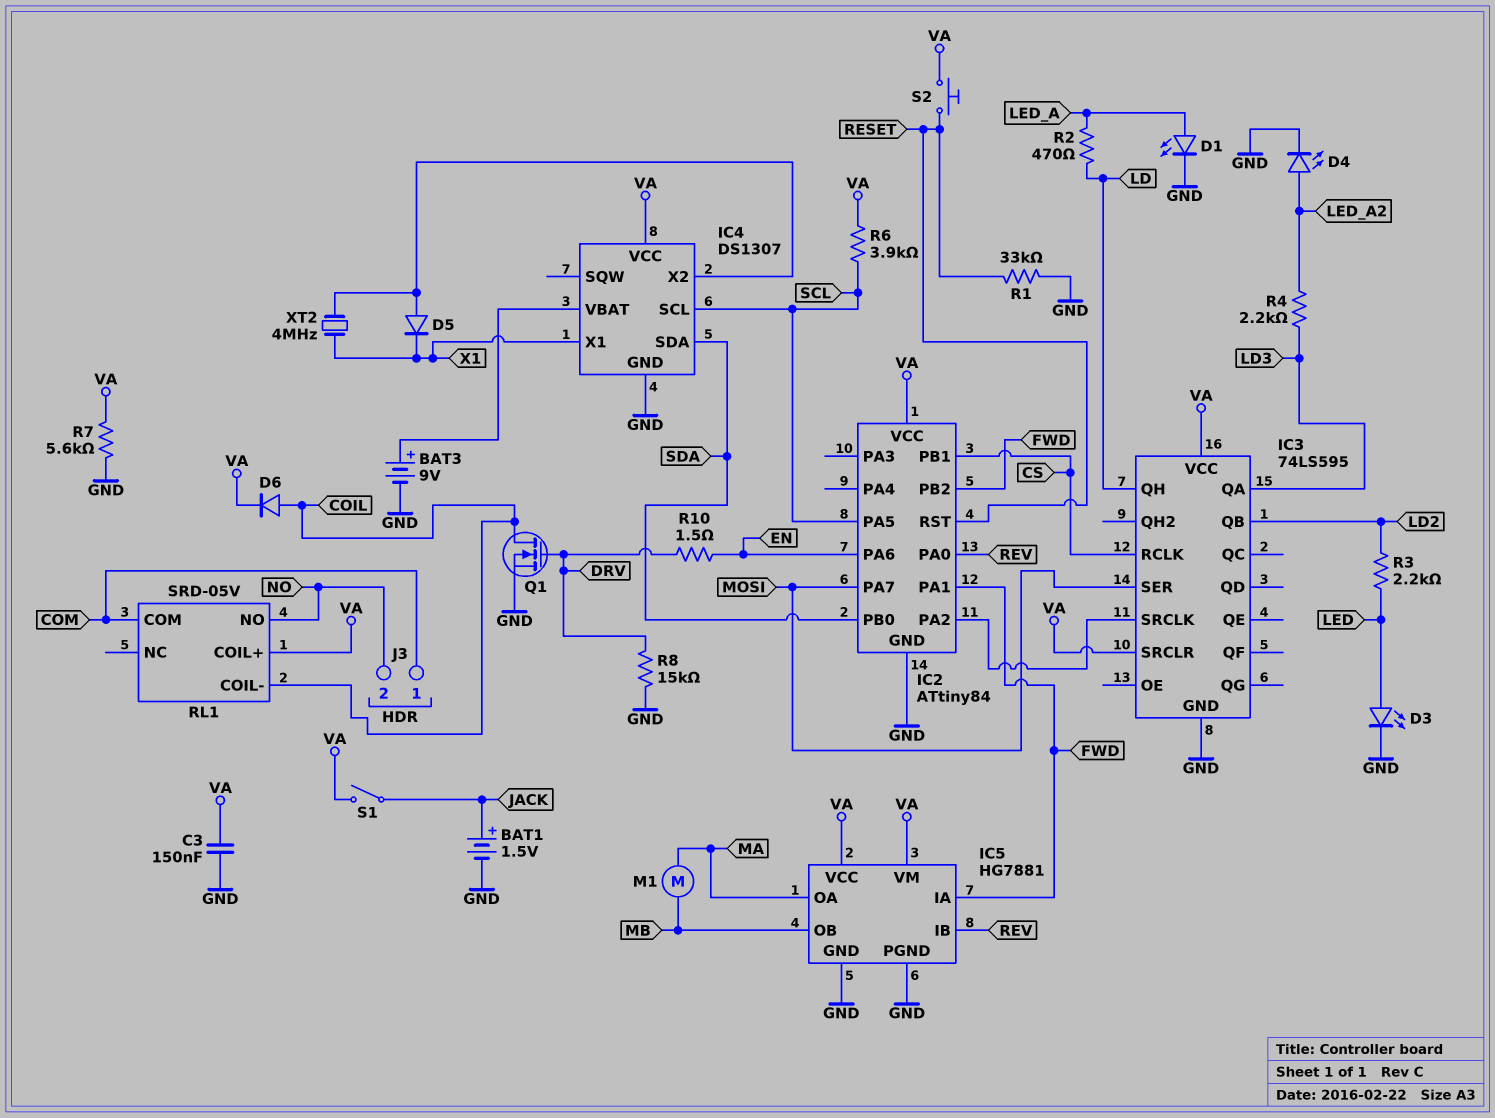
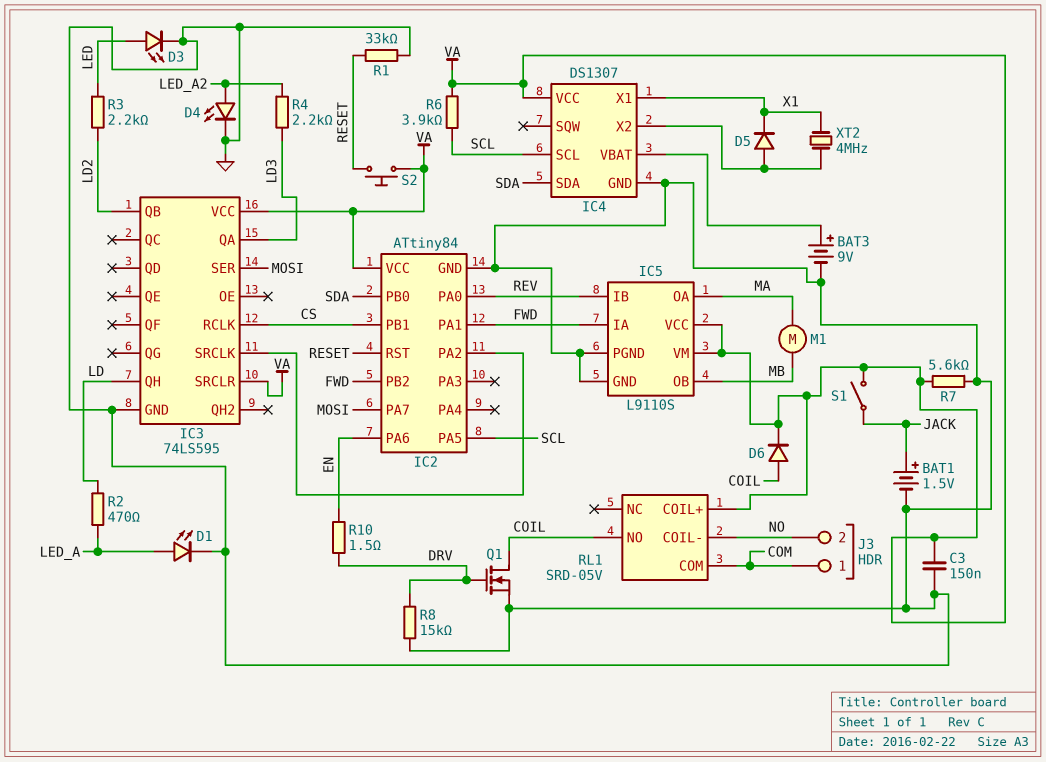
IC5: HG7881 -> L9110S
RL1 pin COIL-: COIL -> NO
RL1 pin NO: NO -> COIL

